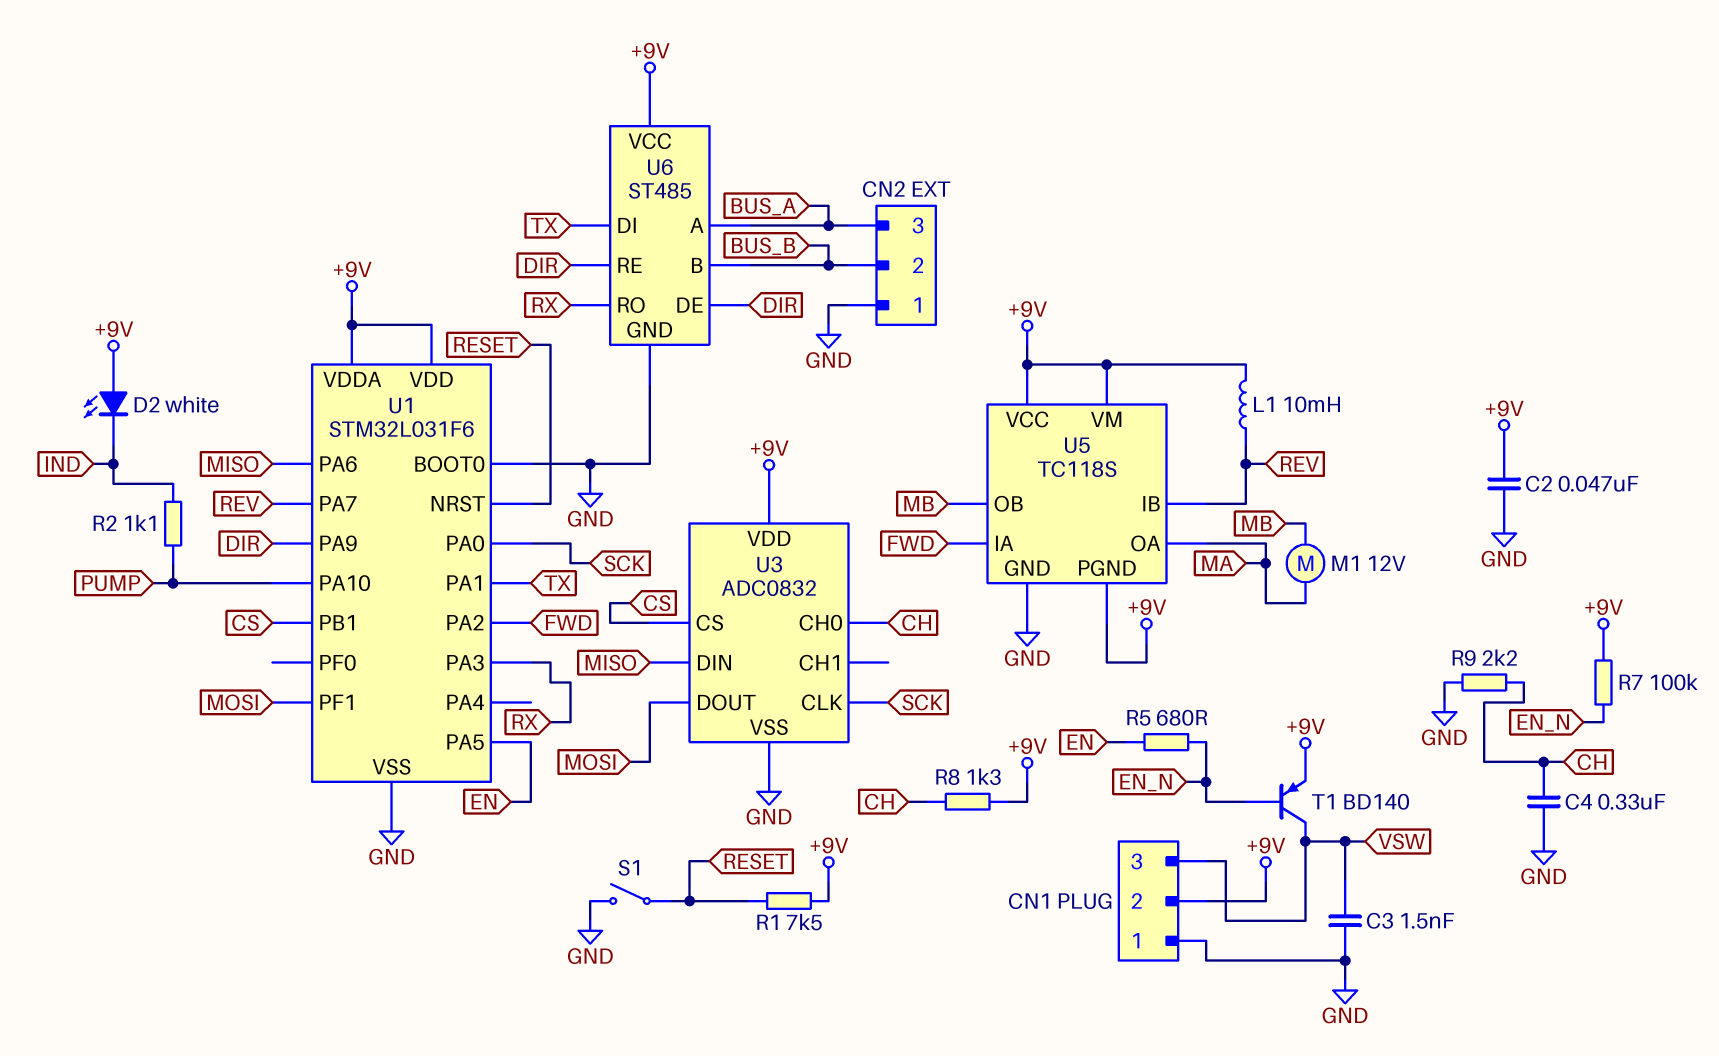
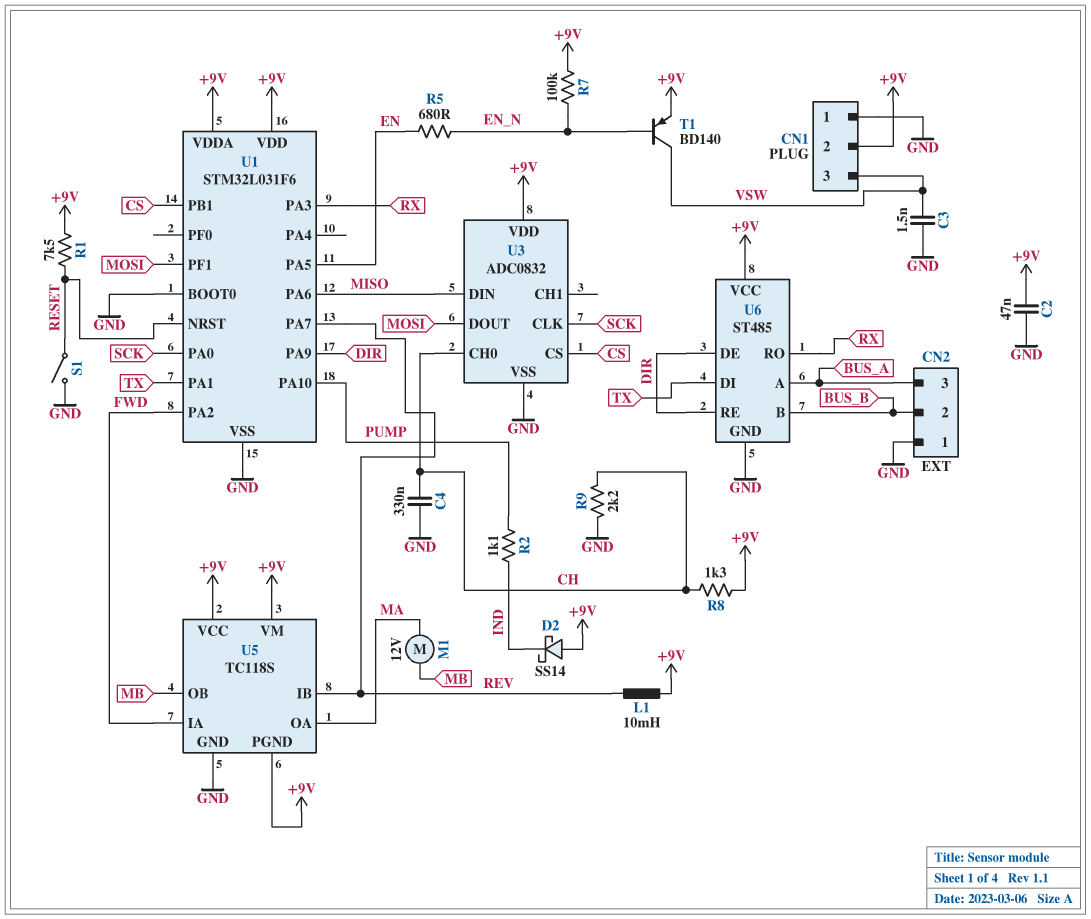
D2: LED white (A +9V, K IND) -> schottky SS14 (A +9V, K IND)

